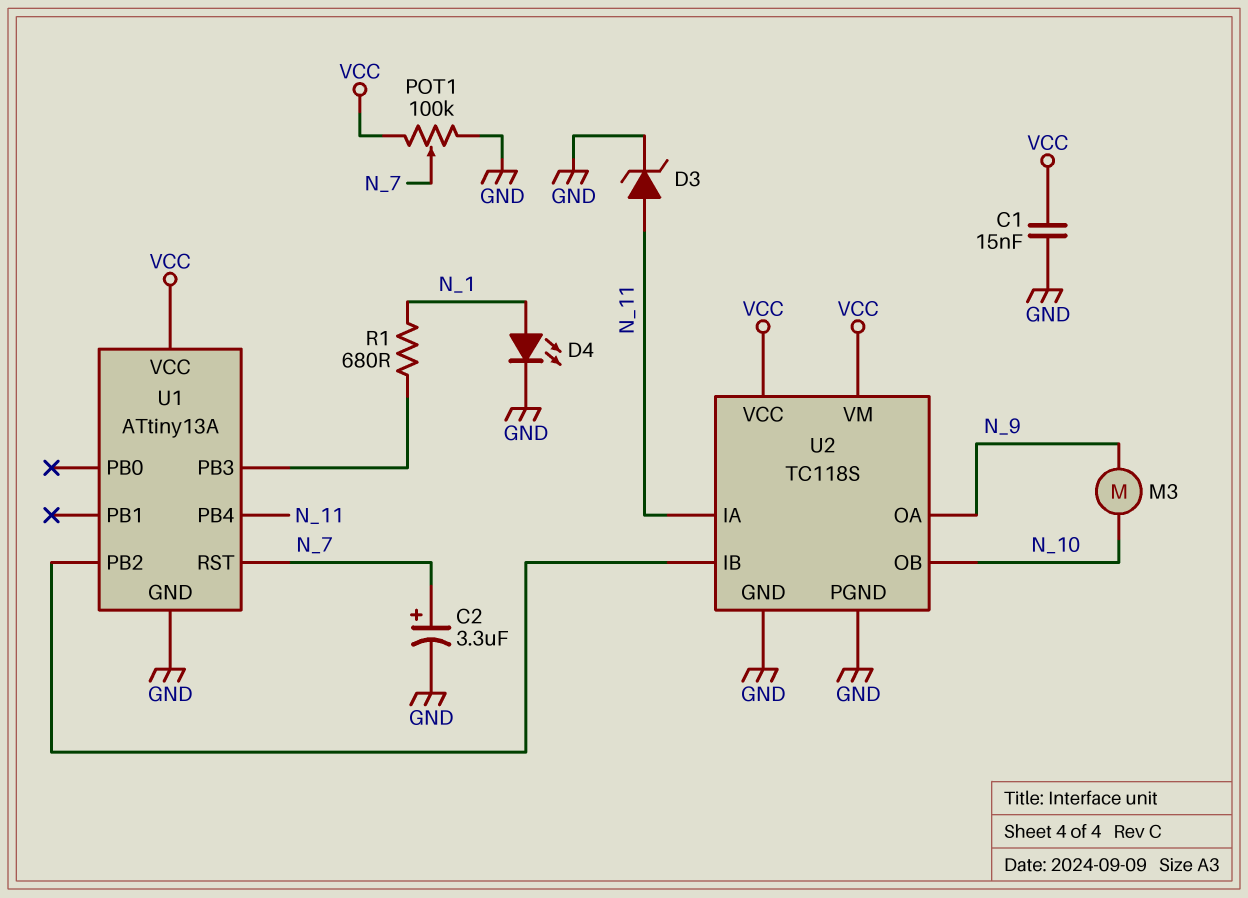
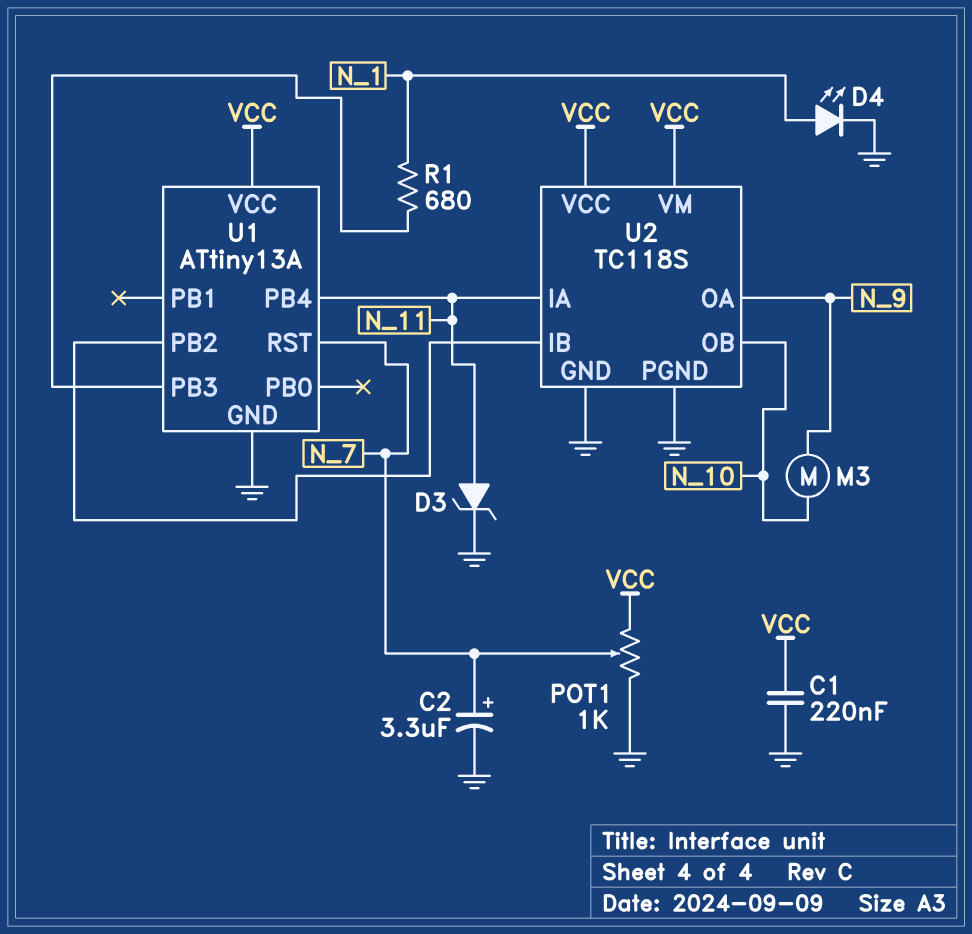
C1: 15nF (GND, VCC) -> 220nF (GND, VCC)
POT1: 100k (GND, VCC, wiper N_7) -> 1k (GND, VCC, wiper N_7)

